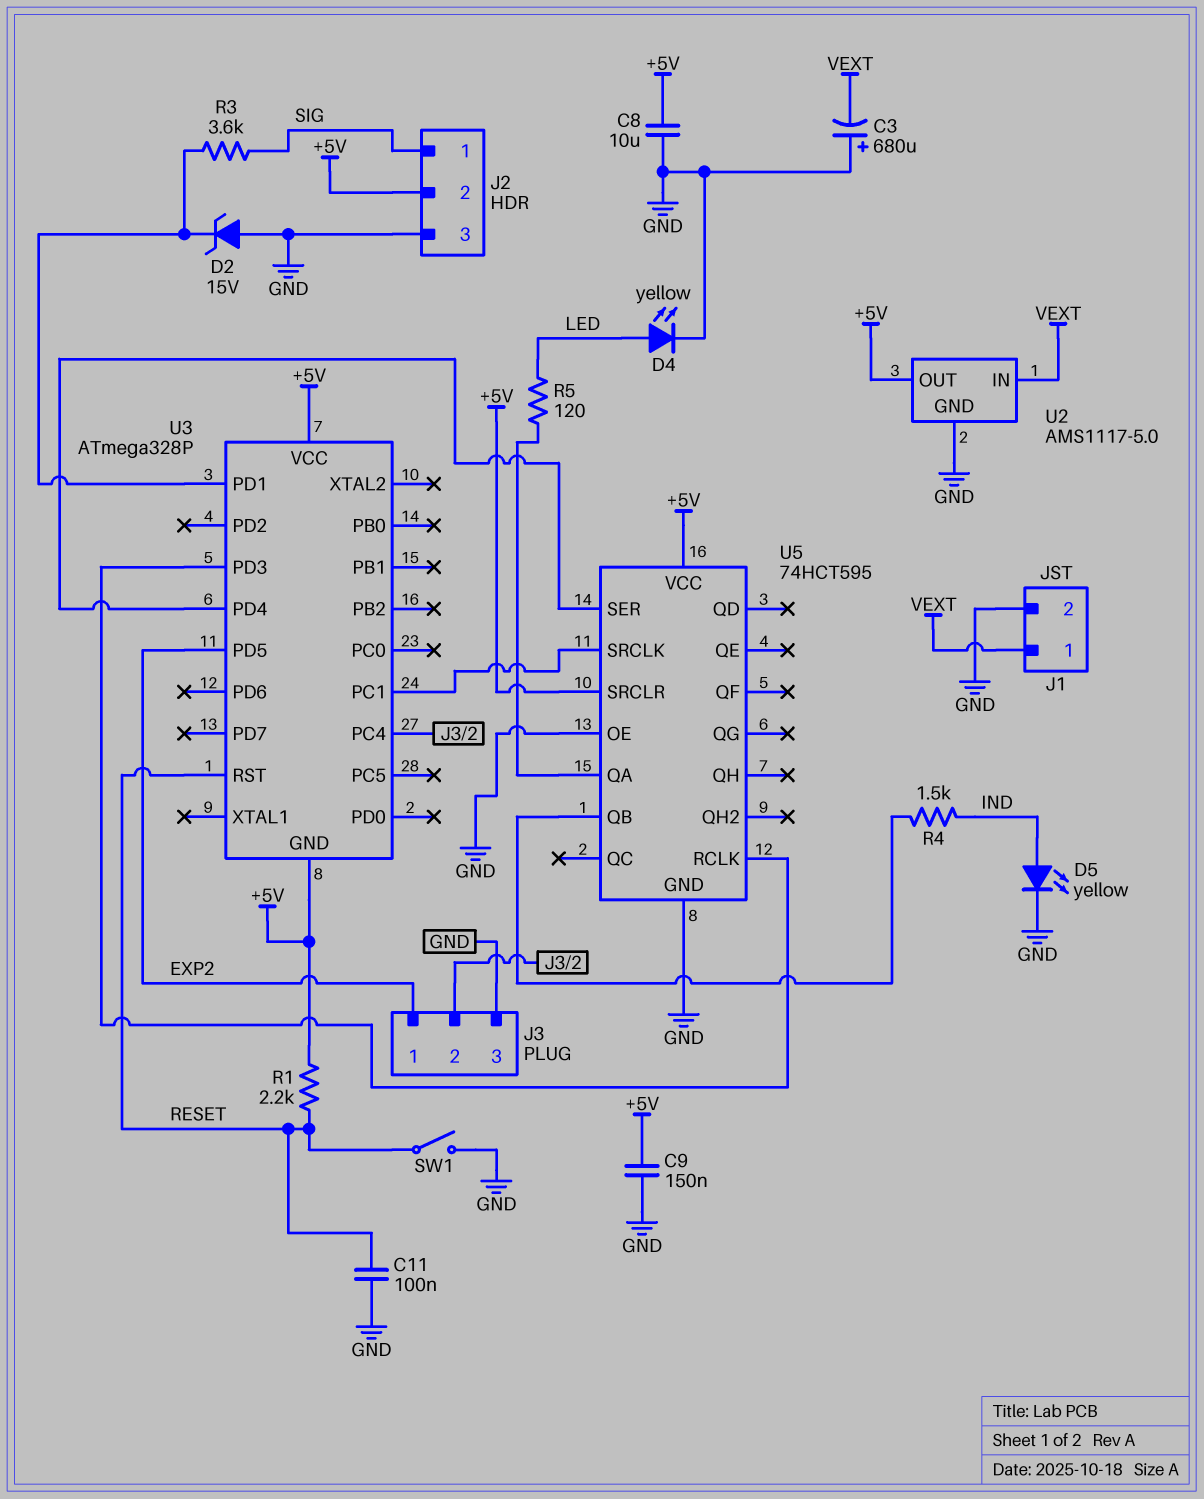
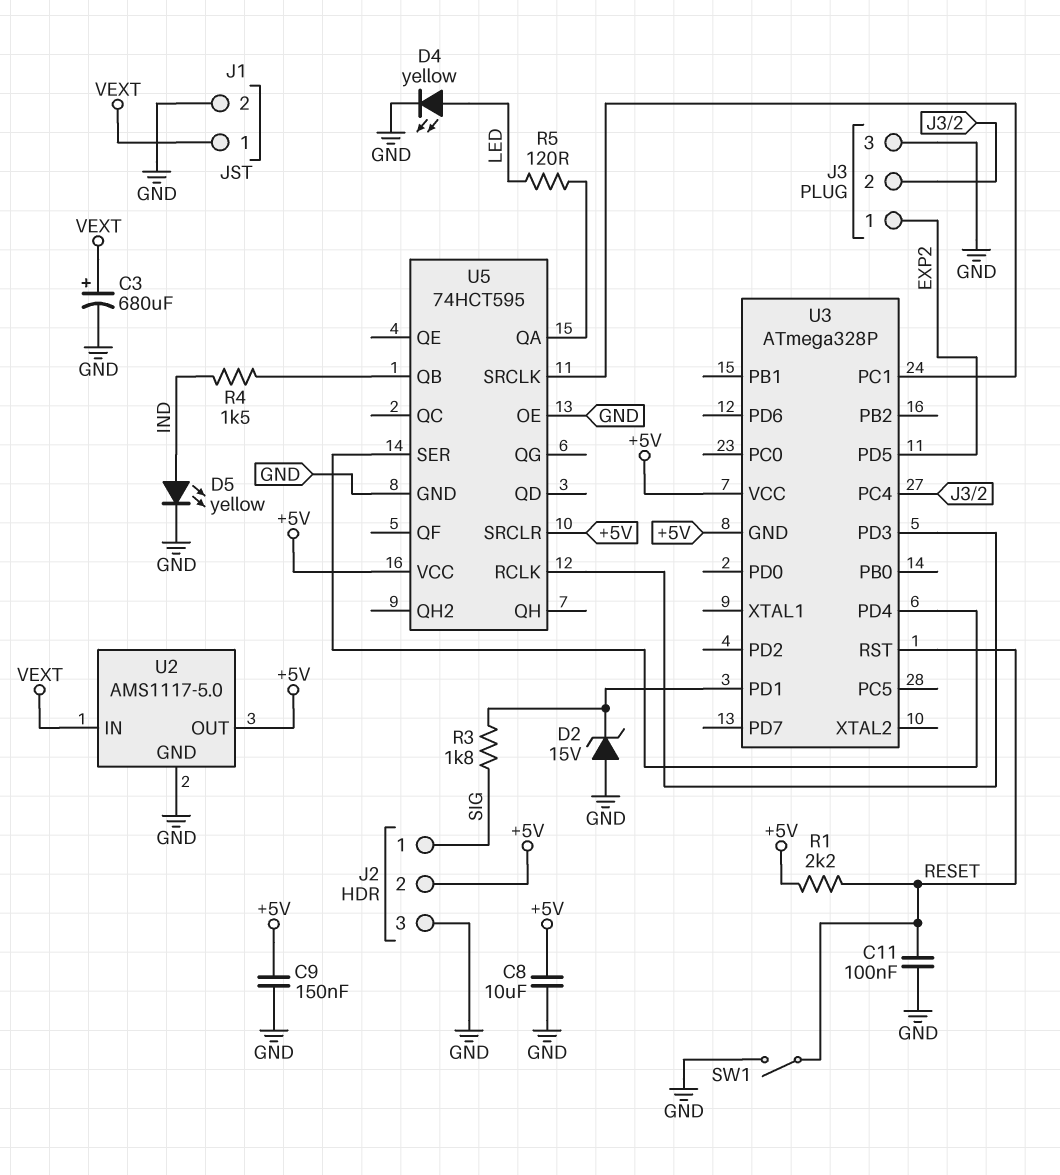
C3: 680uF (plus GND, minus VEXT) -> 680uF (plus VEXT, minus GND)
R3: 3.6k (SIG, U3/PD1) -> 1.8k (SIG, U3/PD1)

